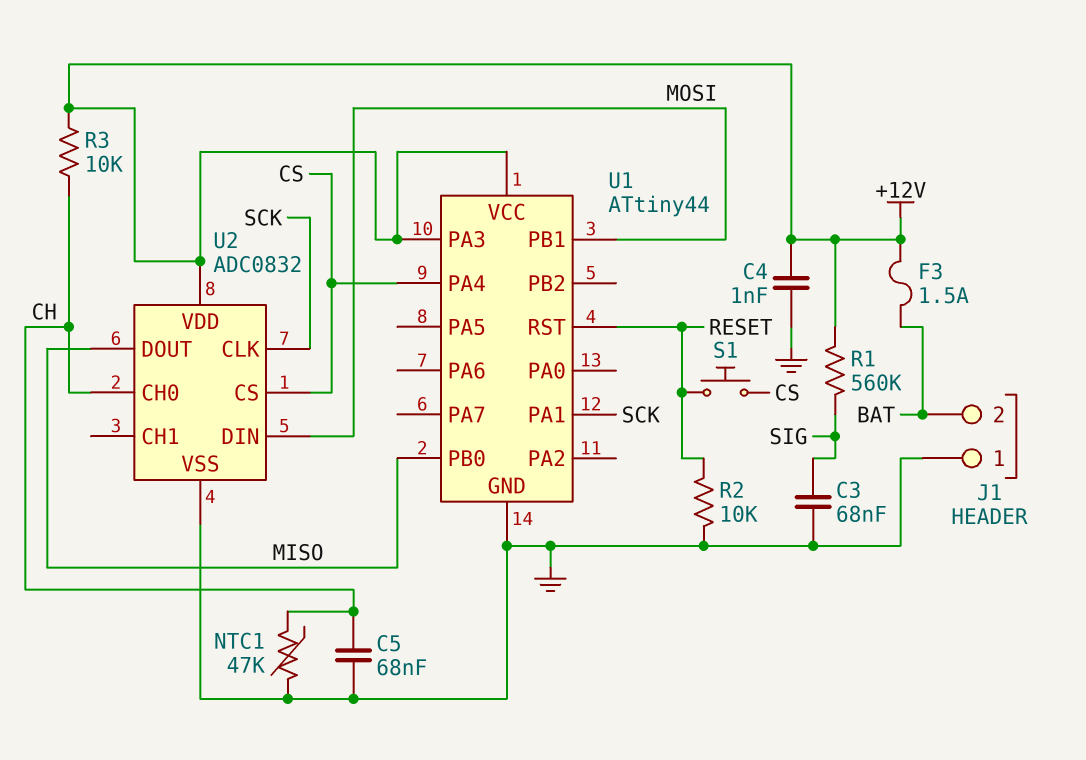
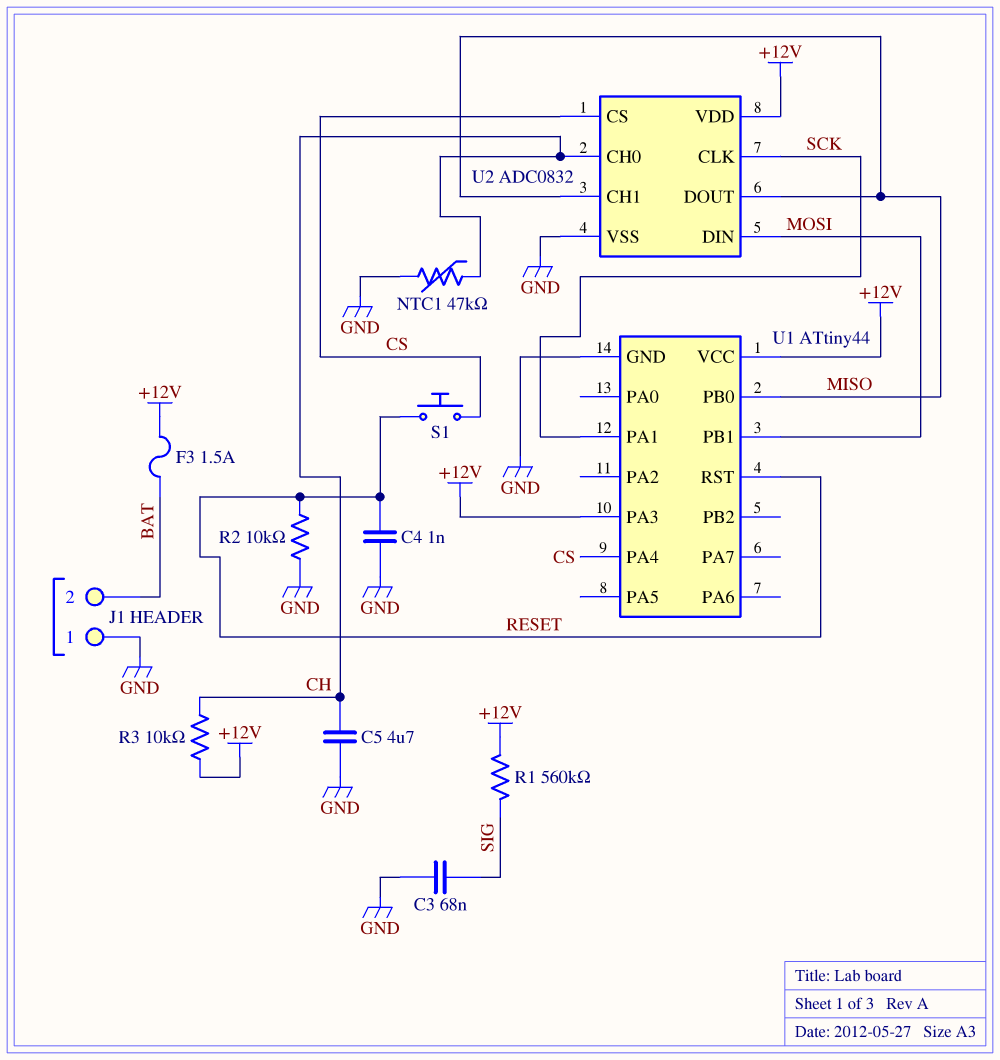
C4: 1nF (+12V, GND) -> 1nF (GND, RESET)
C5: 68nF (CH, GND) -> 4.7uF (CH, GND)
U2 pin CH1: none -> MISO

